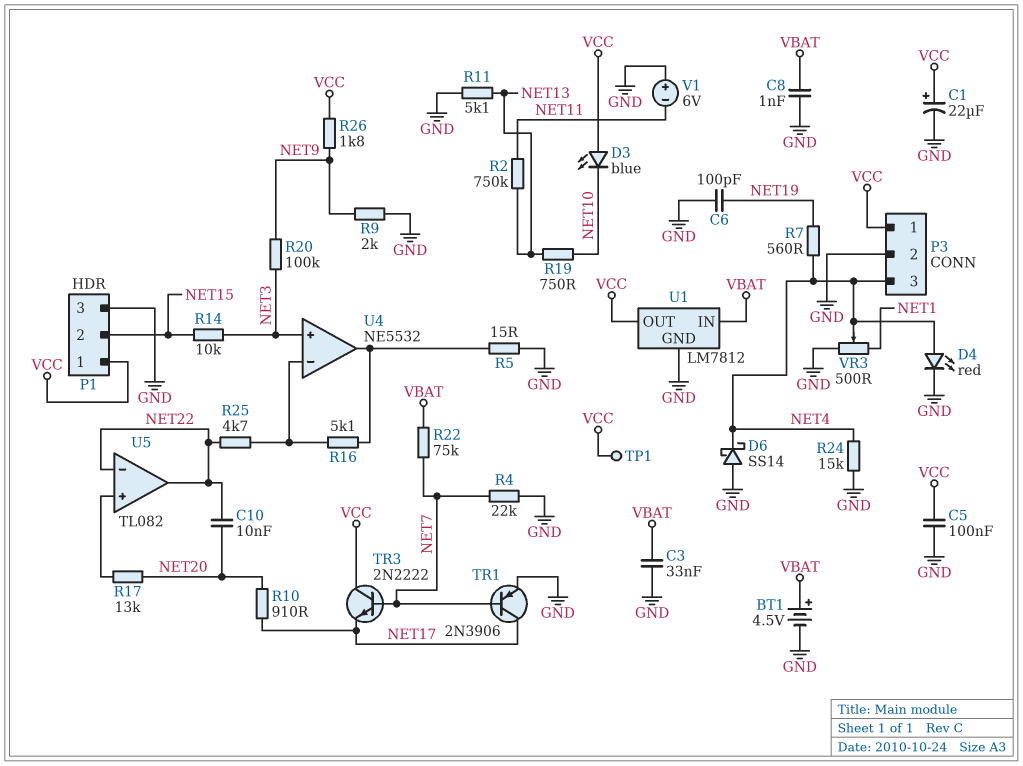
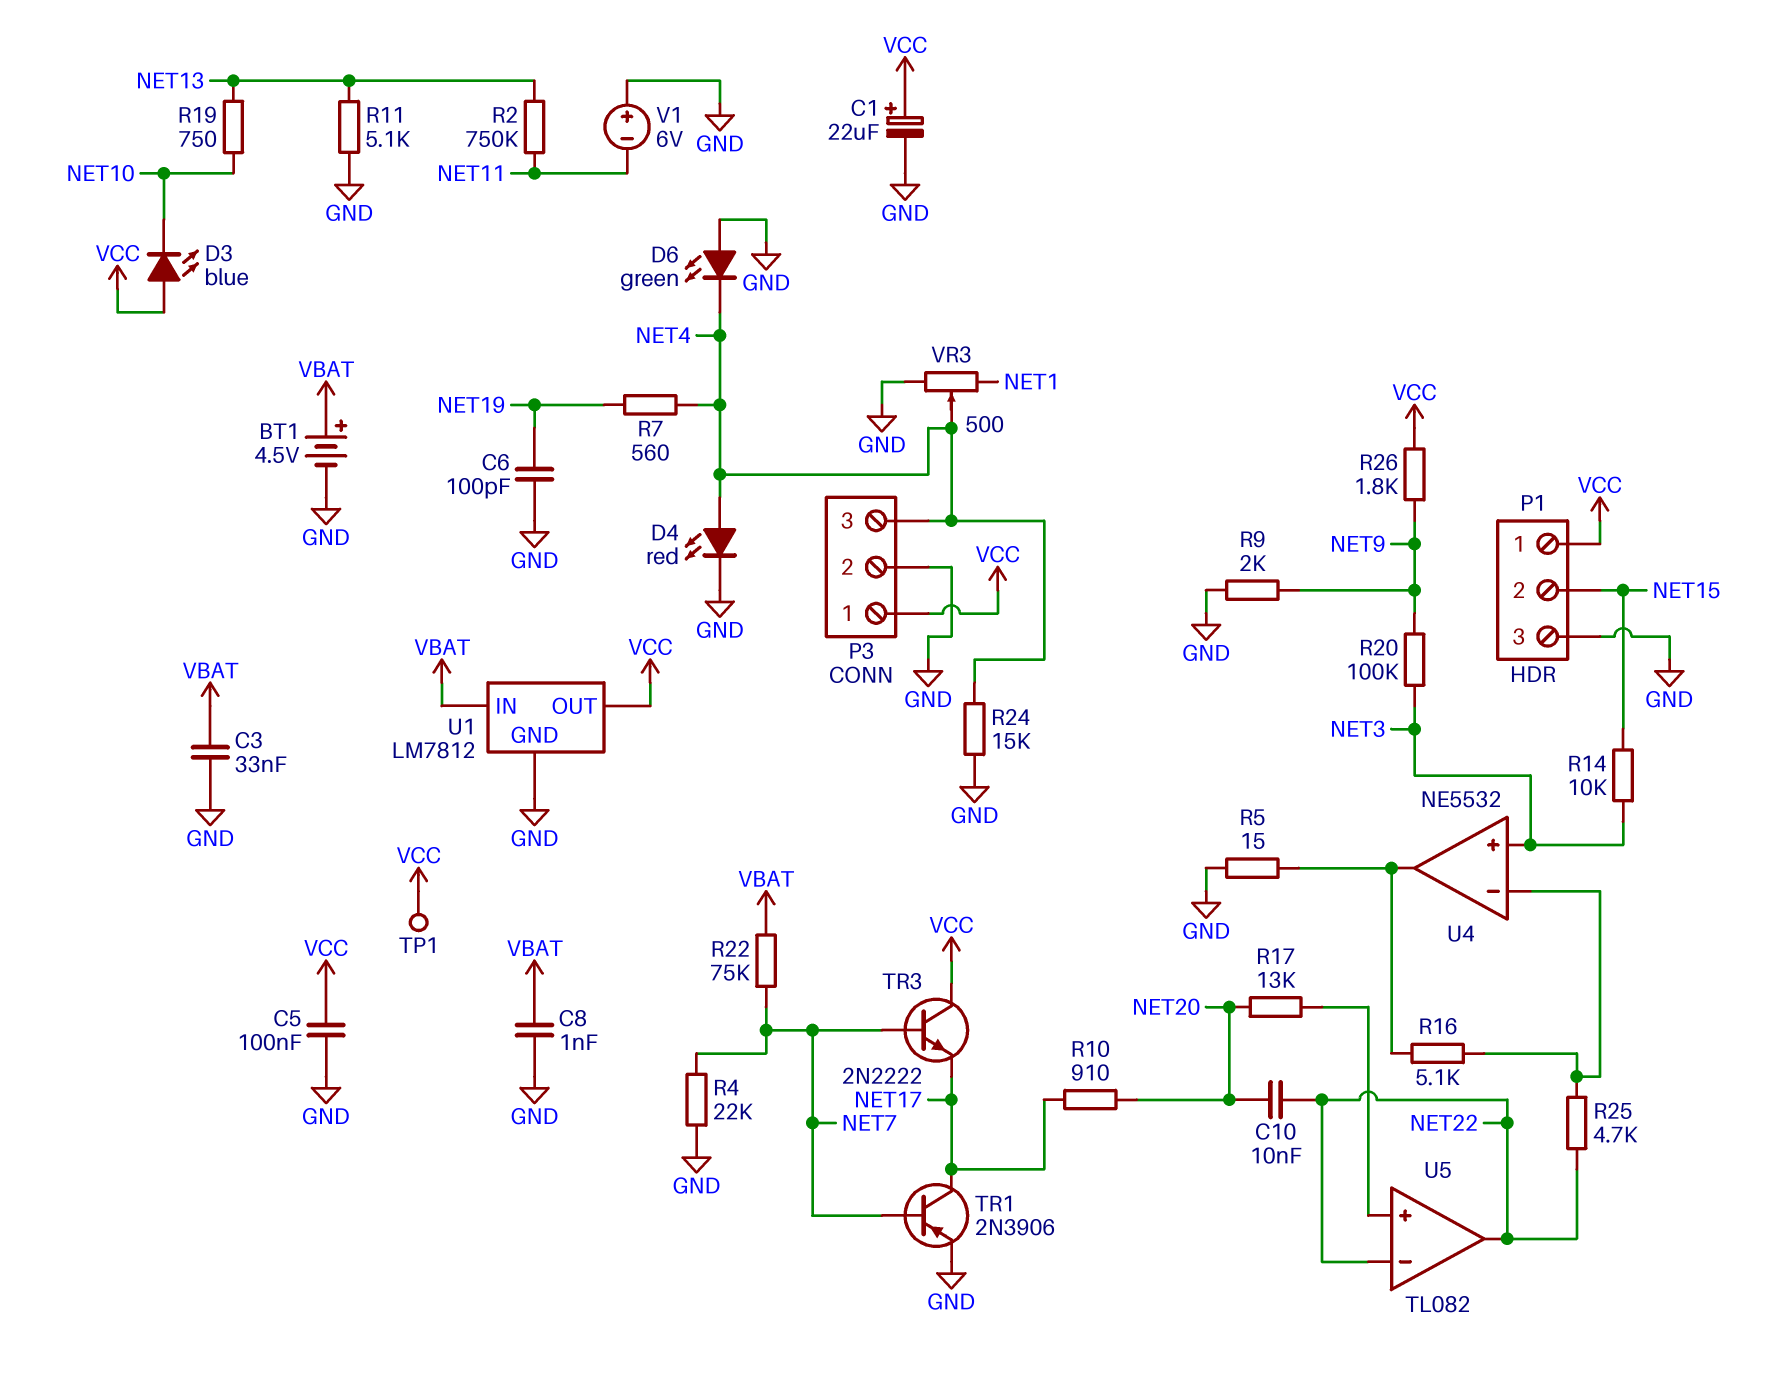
D6: schottky SS14 (A GND, K NET4) -> LED green (A GND, K NET4)

